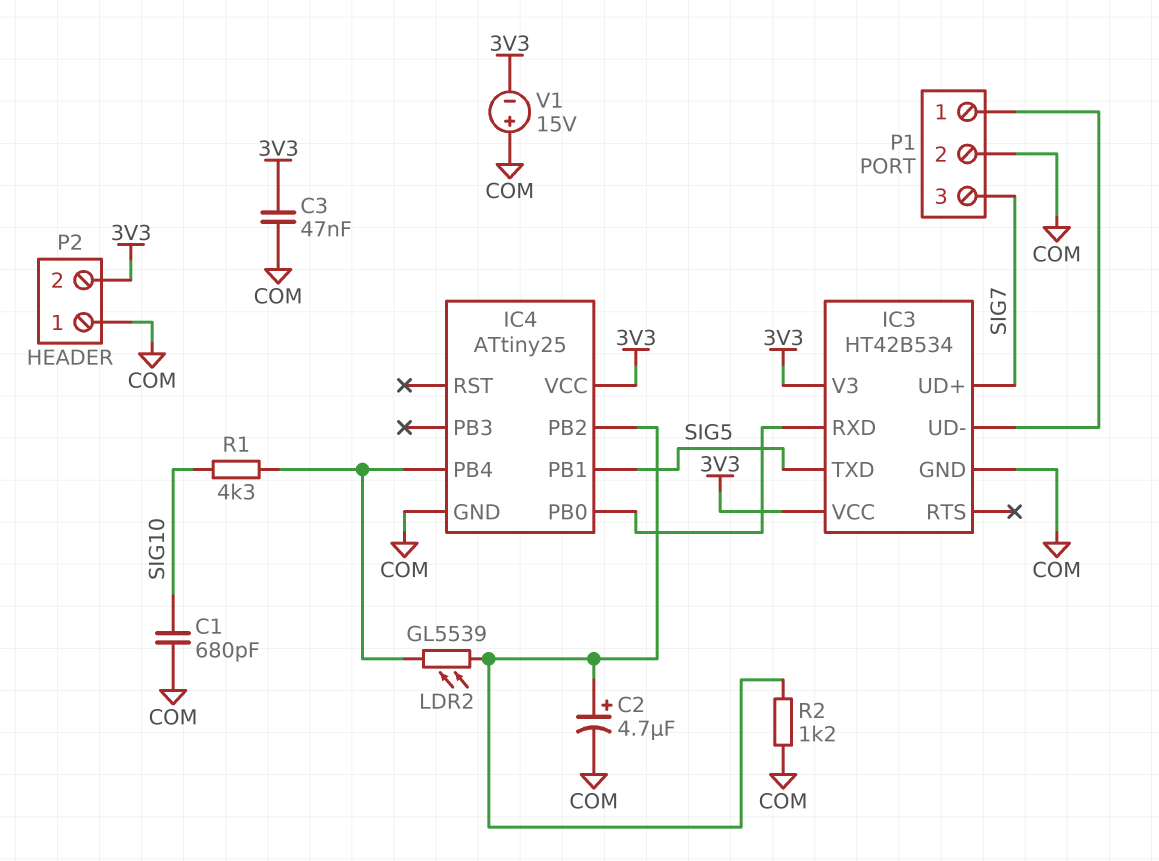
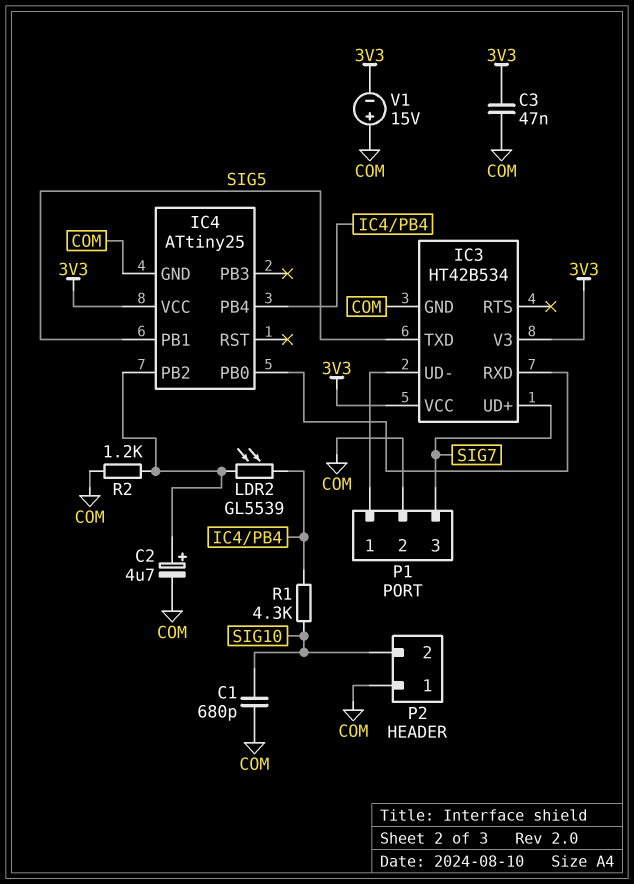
P2 pin 2: 3V3 -> SIG10

